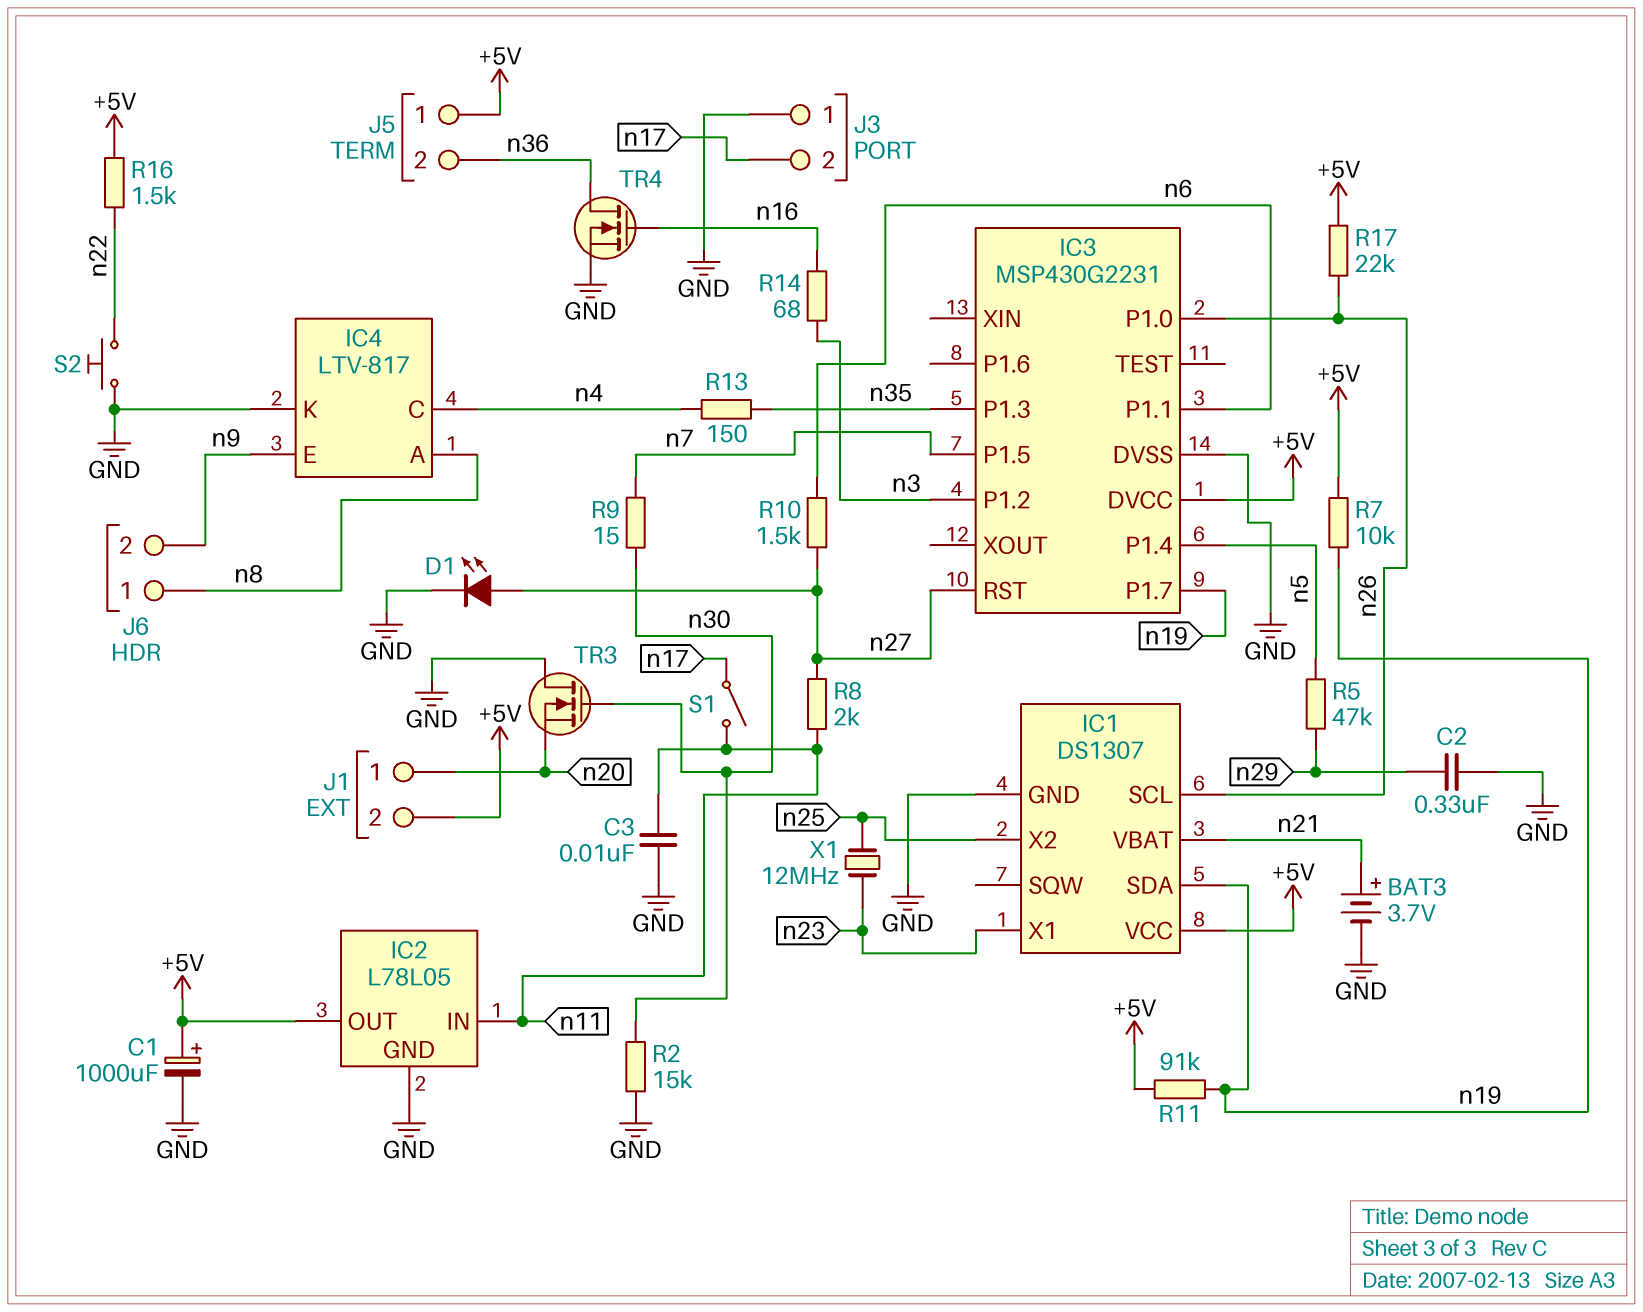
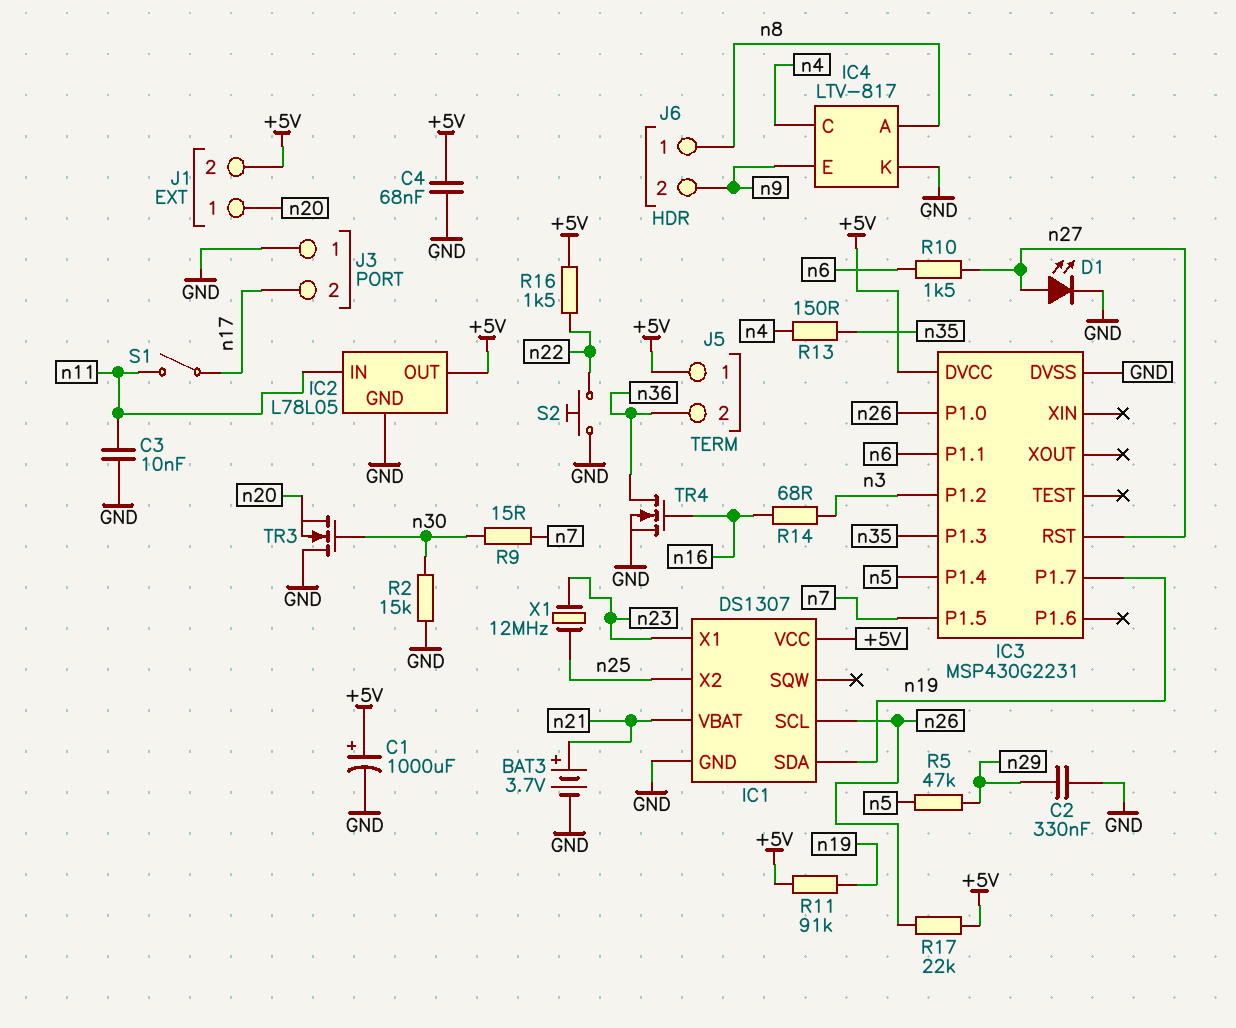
C4: none -> 68nF (+5V, GND)
R7: 10k (+5V, n19) -> none
R8: 2k (n11, n27) -> none

